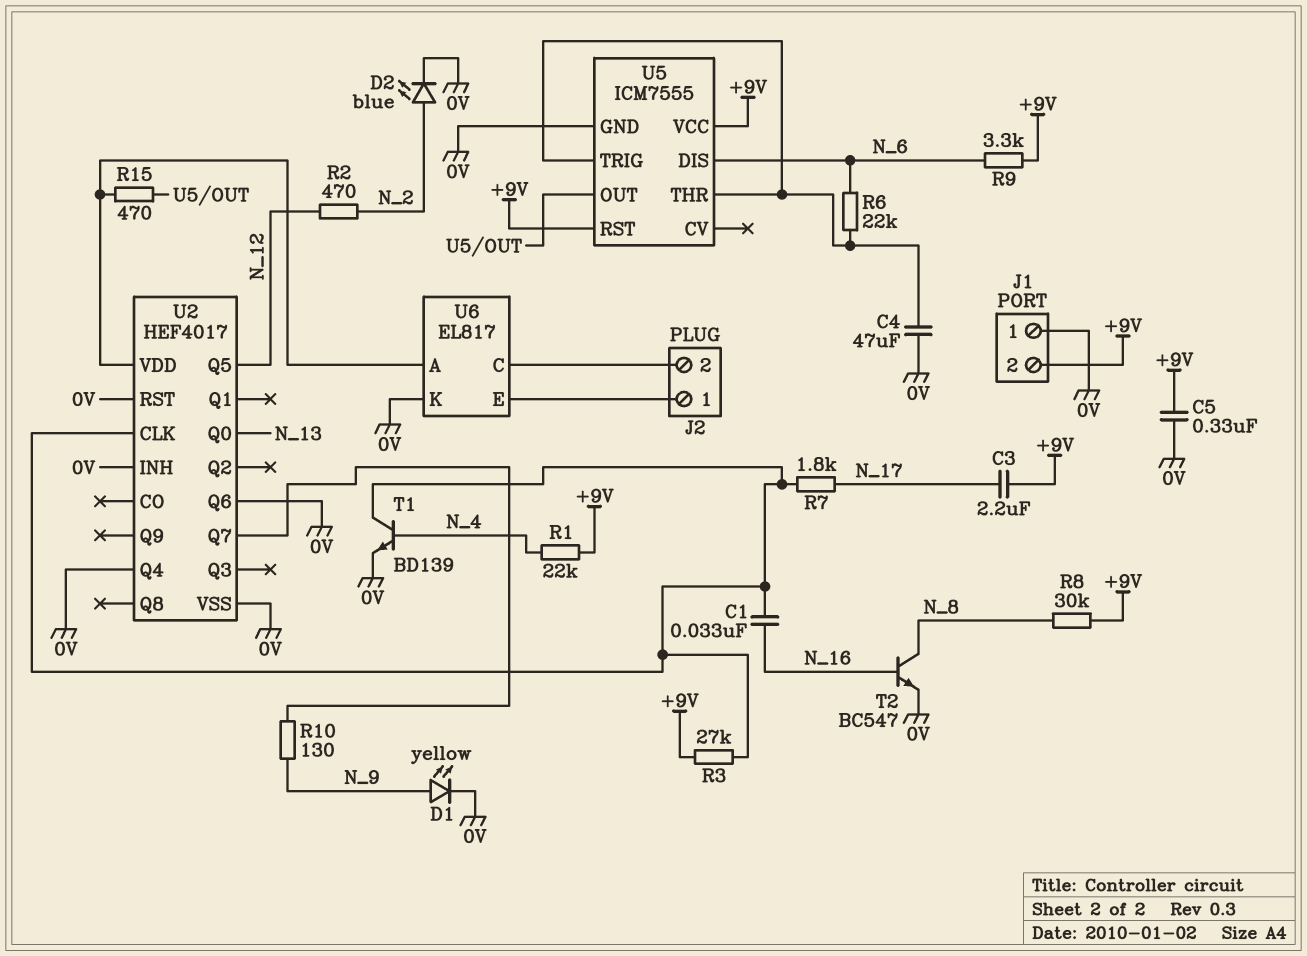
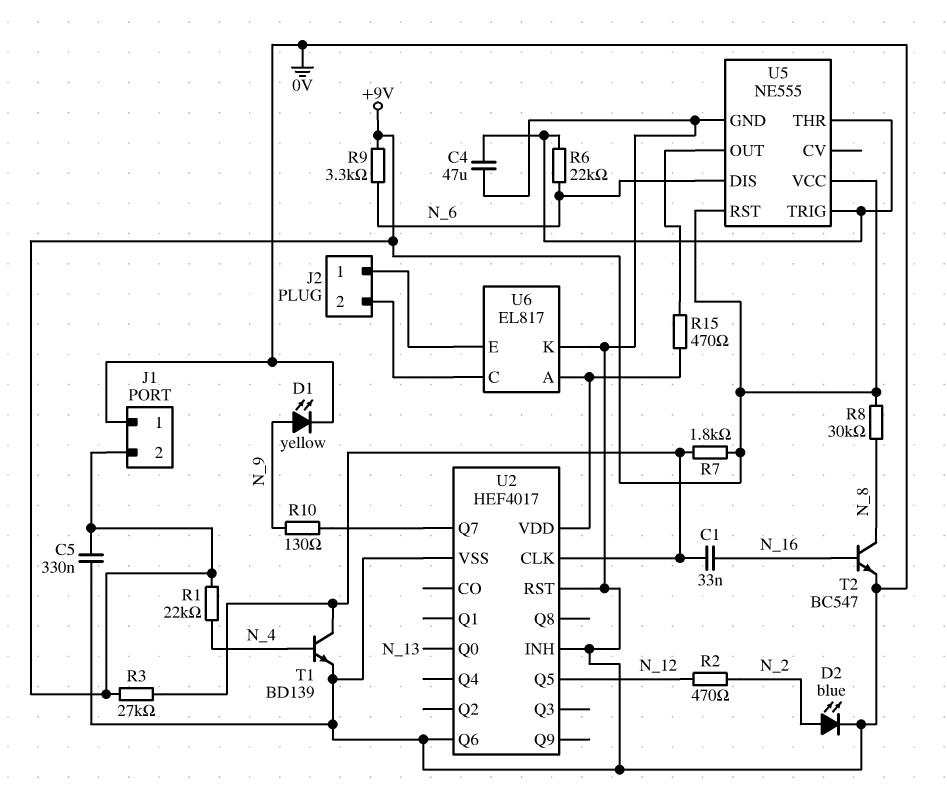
C3: 2.2uF (+9V, N_17) -> none
R7: 1.8k (N_17, U2/CLK) -> 1.8k (+9V, U2/CLK)
U2 pin Q4: 0V -> none
U5: ICM7555 -> NE555

